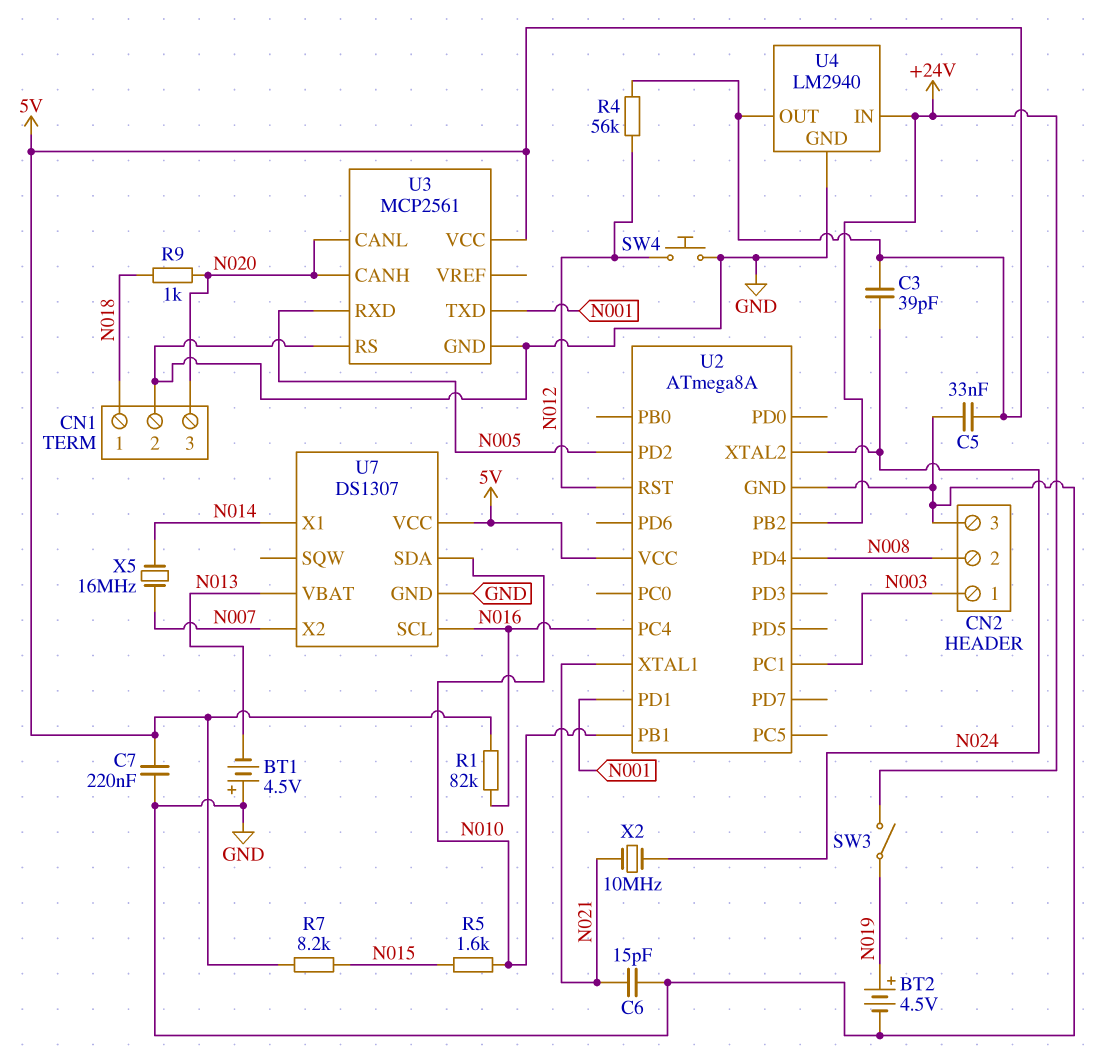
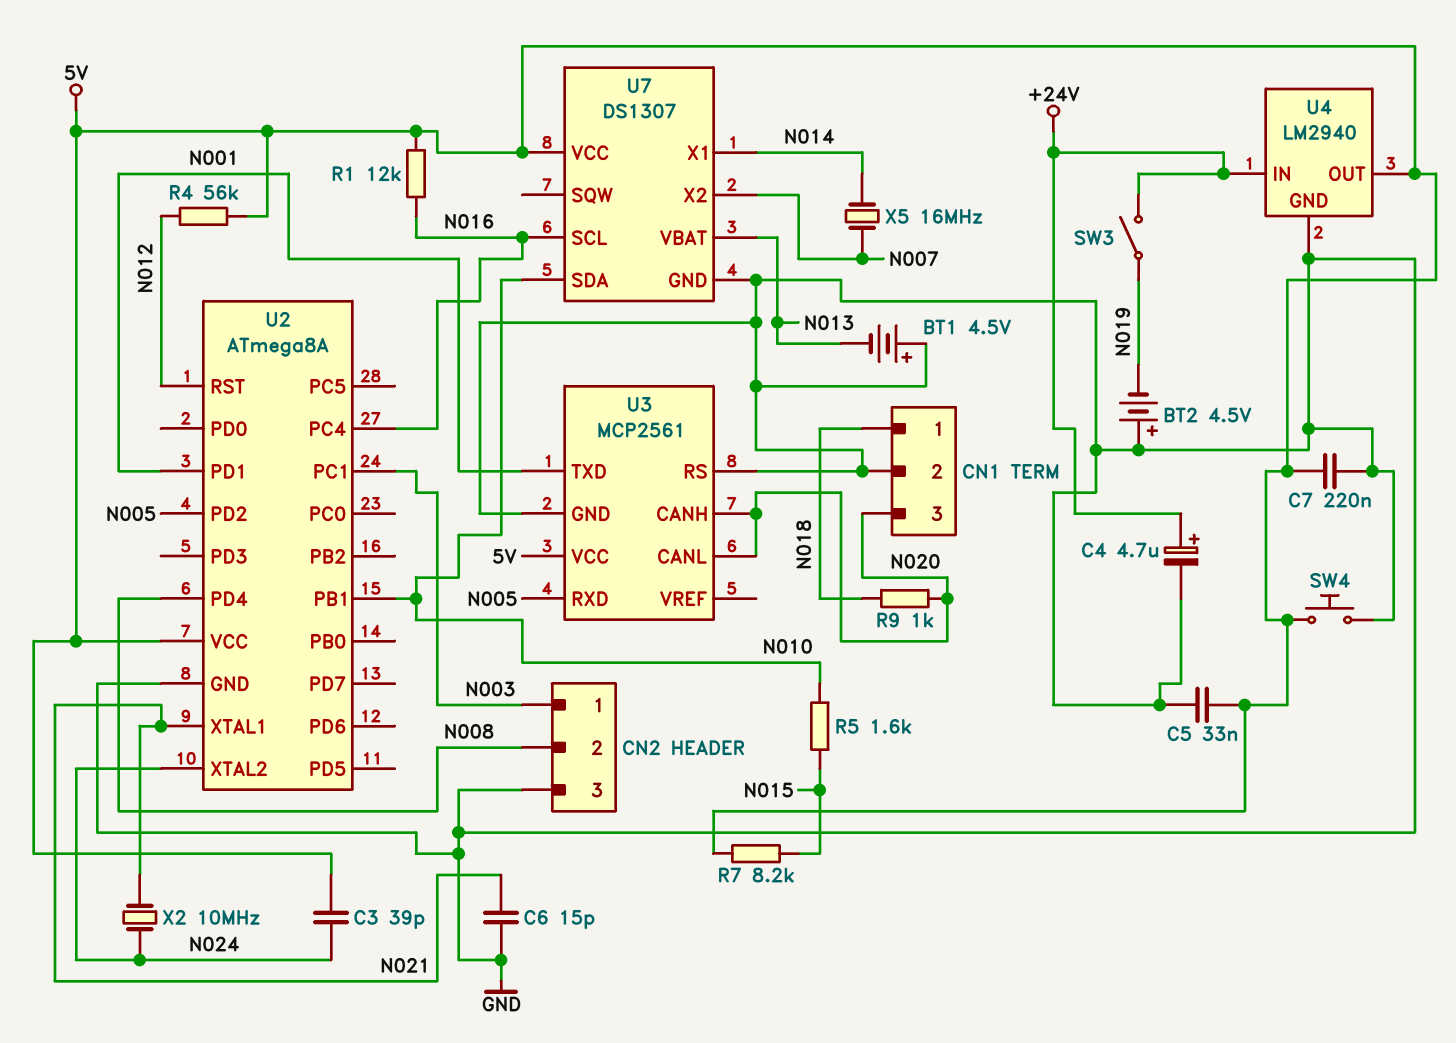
BT2: 4.5V (plus N019, minus GND) -> 4.5V (plus GND, minus N019)
C4: none -> 4.7uF (plus +24V, minus GND)
R1: 82k (5V, N016) -> 12k (5V, N016)
SW4: button (GND, N012) -> button (5V, GND)
U2 pin PB2: +24V -> none

